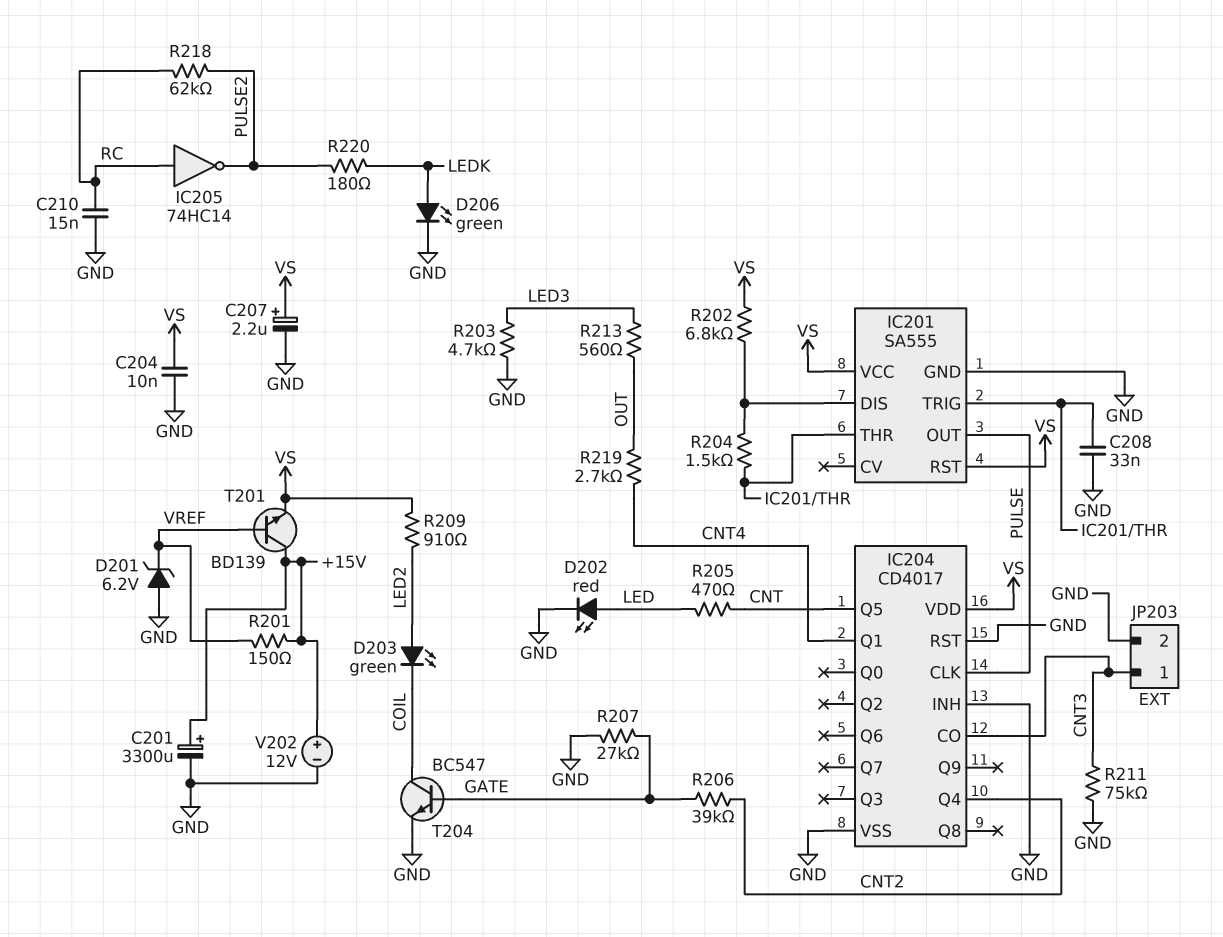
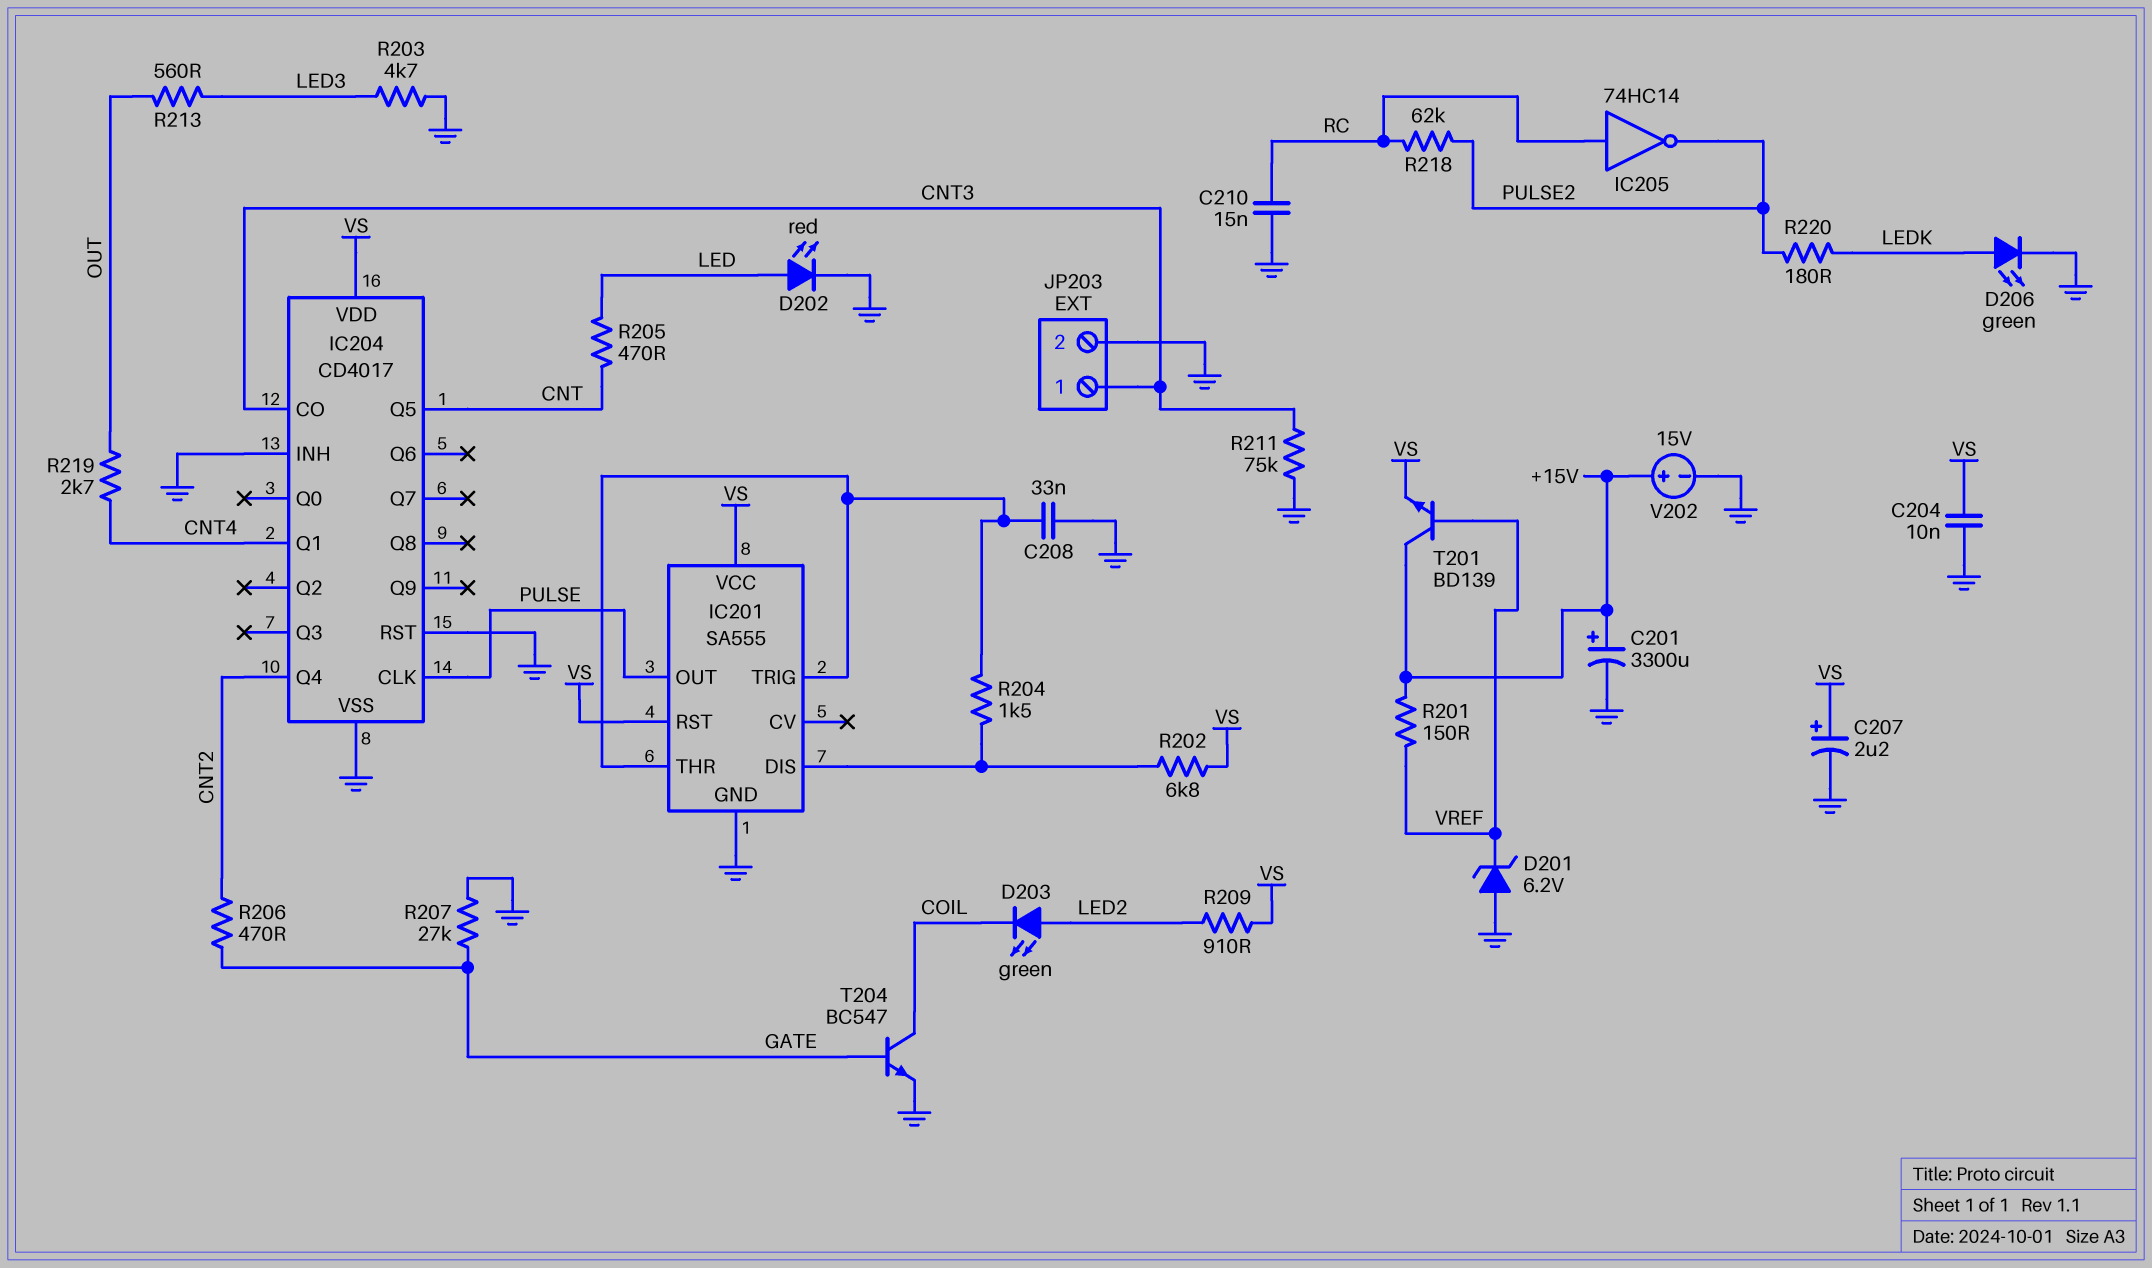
R206: 39k (CNT2, GATE) -> 470 (CNT2, GATE)
V202: 12V (plus +15V, minus GND) -> 15V (plus +15V, minus GND)

